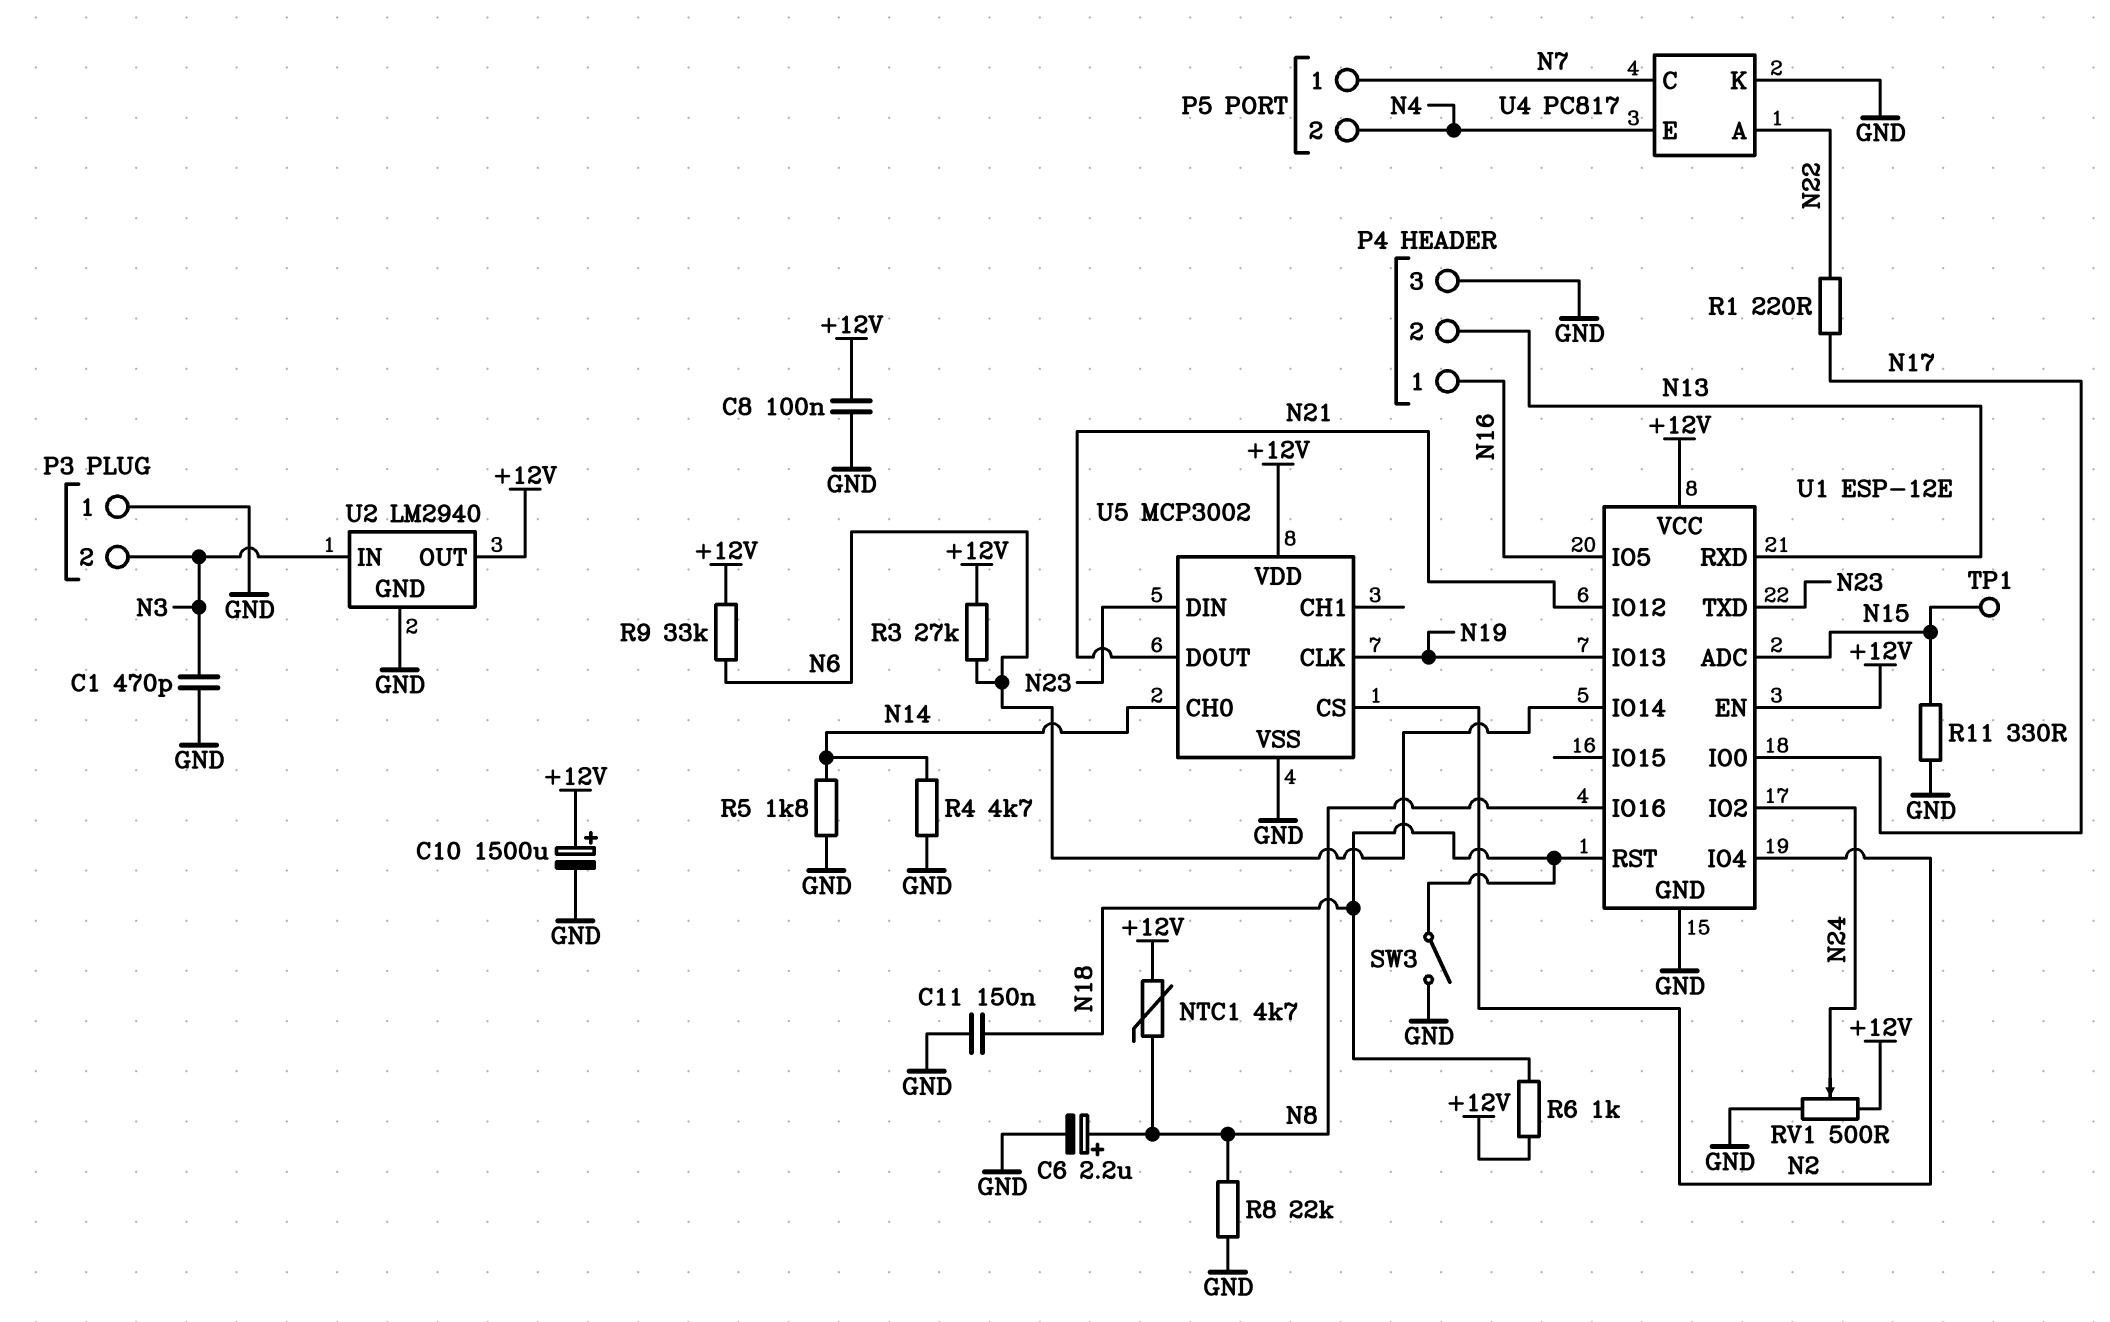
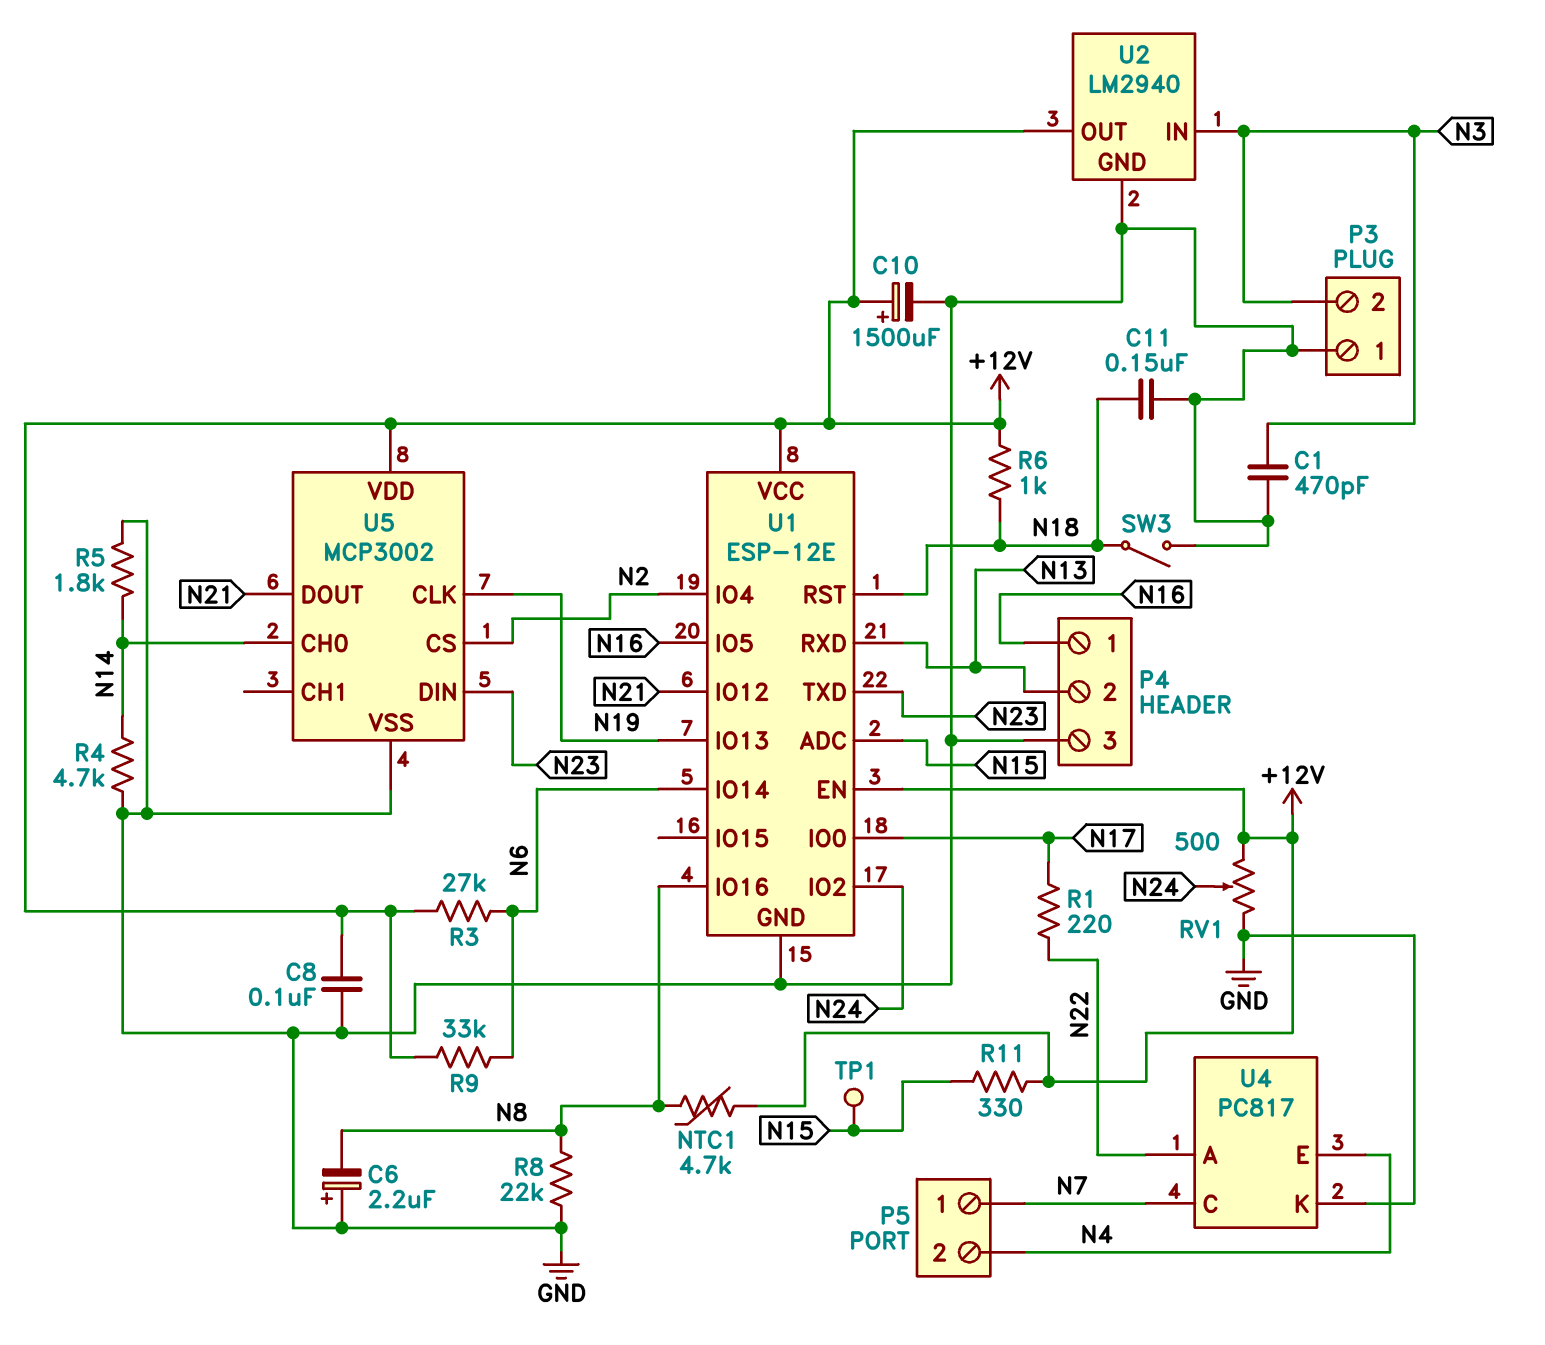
C6: 2.2uF (plus N8, minus GND) -> 2.2uF (plus GND, minus N8)
R11: 330 (GND, N15) -> 330 (+12V, N15)

